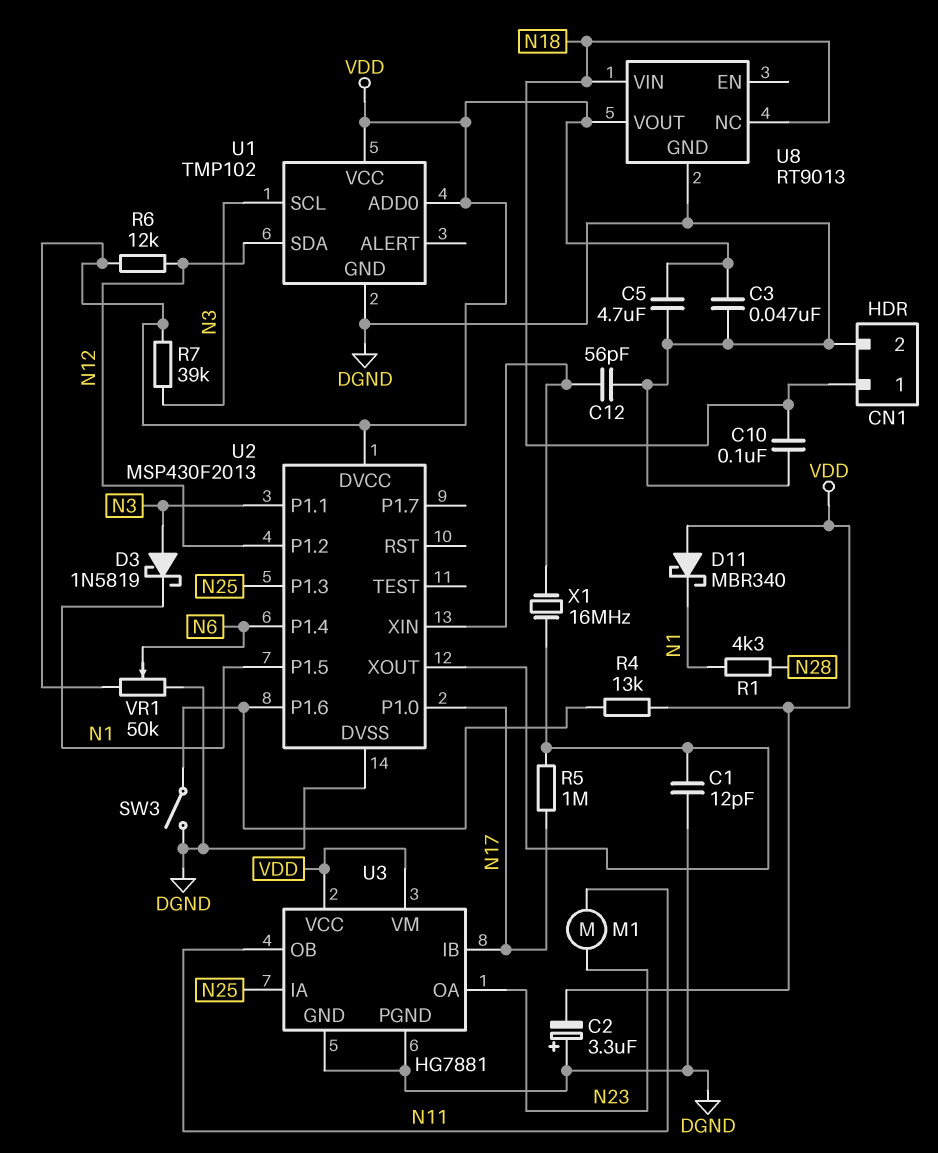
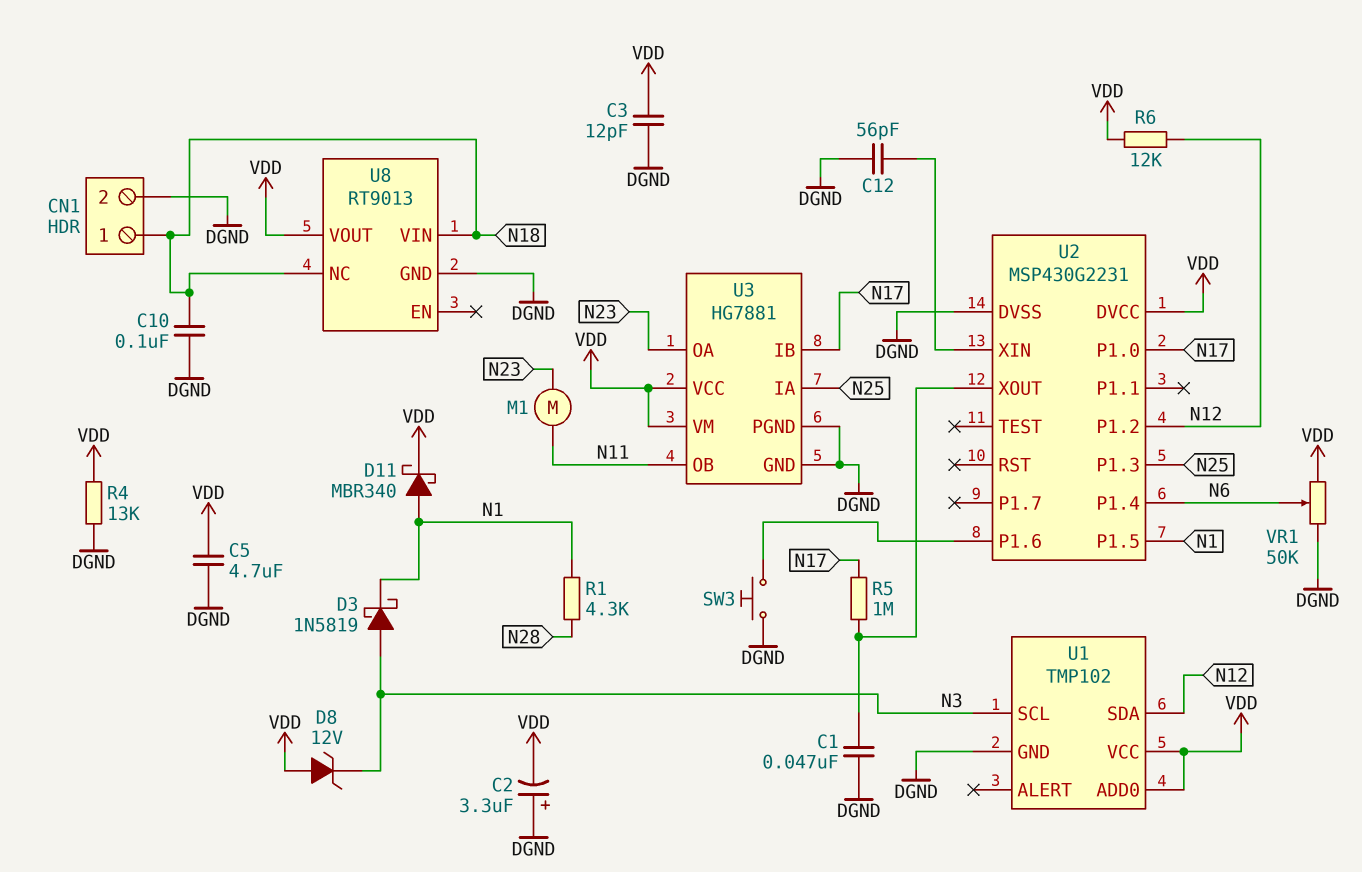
C1: 12pF (DGND, U2/XOUT) -> 47nF (DGND, U2/XOUT)
C3: 47nF (DGND, VDD) -> 12pF (DGND, VDD)
D8: none -> zener 12V (A VDD, K N3)
D11: schottky MBR340 (A VDD, K N1) -> schottky MBR340 (A N1, K VDD)
R4: 13k (U2/P1.6, VDD) -> 13k (DGND, VDD)
R7: 39k (N3, VDD) -> none
SW3: switch (DGND, U2/P1.6) -> button (DGND, U2/P1.6)
U2: MSP430F2013 -> MSP430G2231
U2 pin P1.1: N3 -> none
X1: 16MHz (U2/XIN, U2/XOUT) -> none

